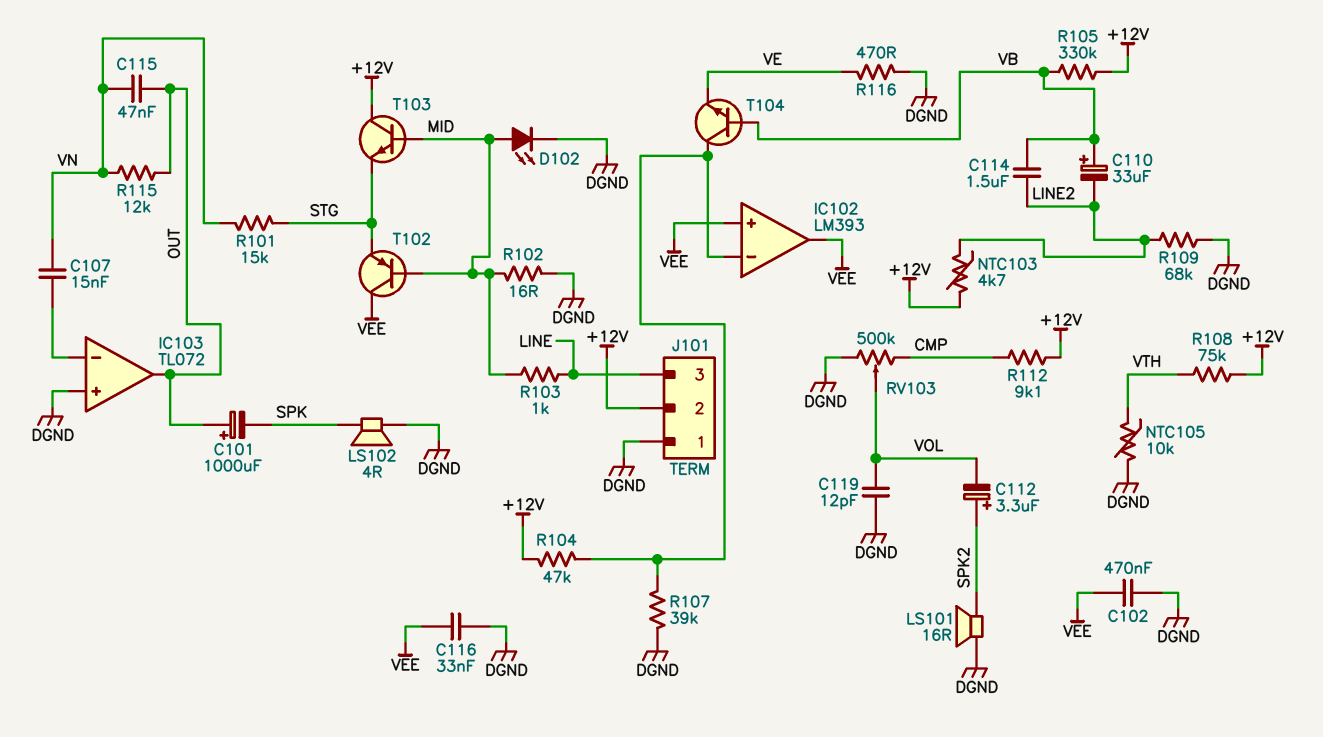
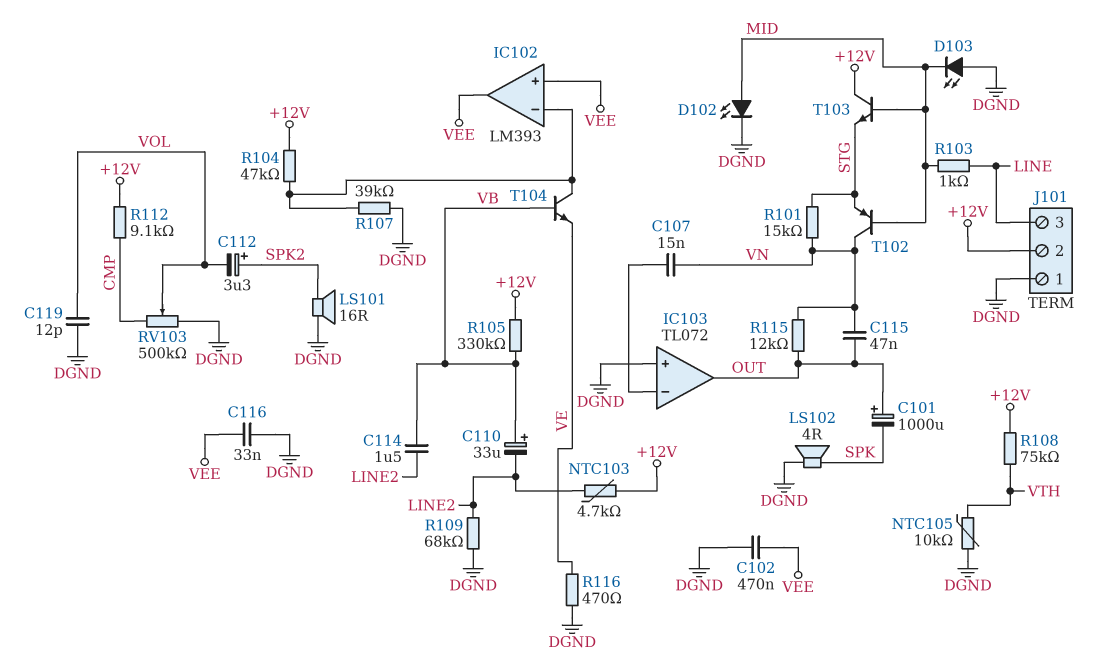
D103: none -> LED (A DGND, K MID)
R102: 16 (DGND, MID) -> none
T102: PNP (B MID, C VEE, E STG) -> PNP (B MID, C VN, E STG)

